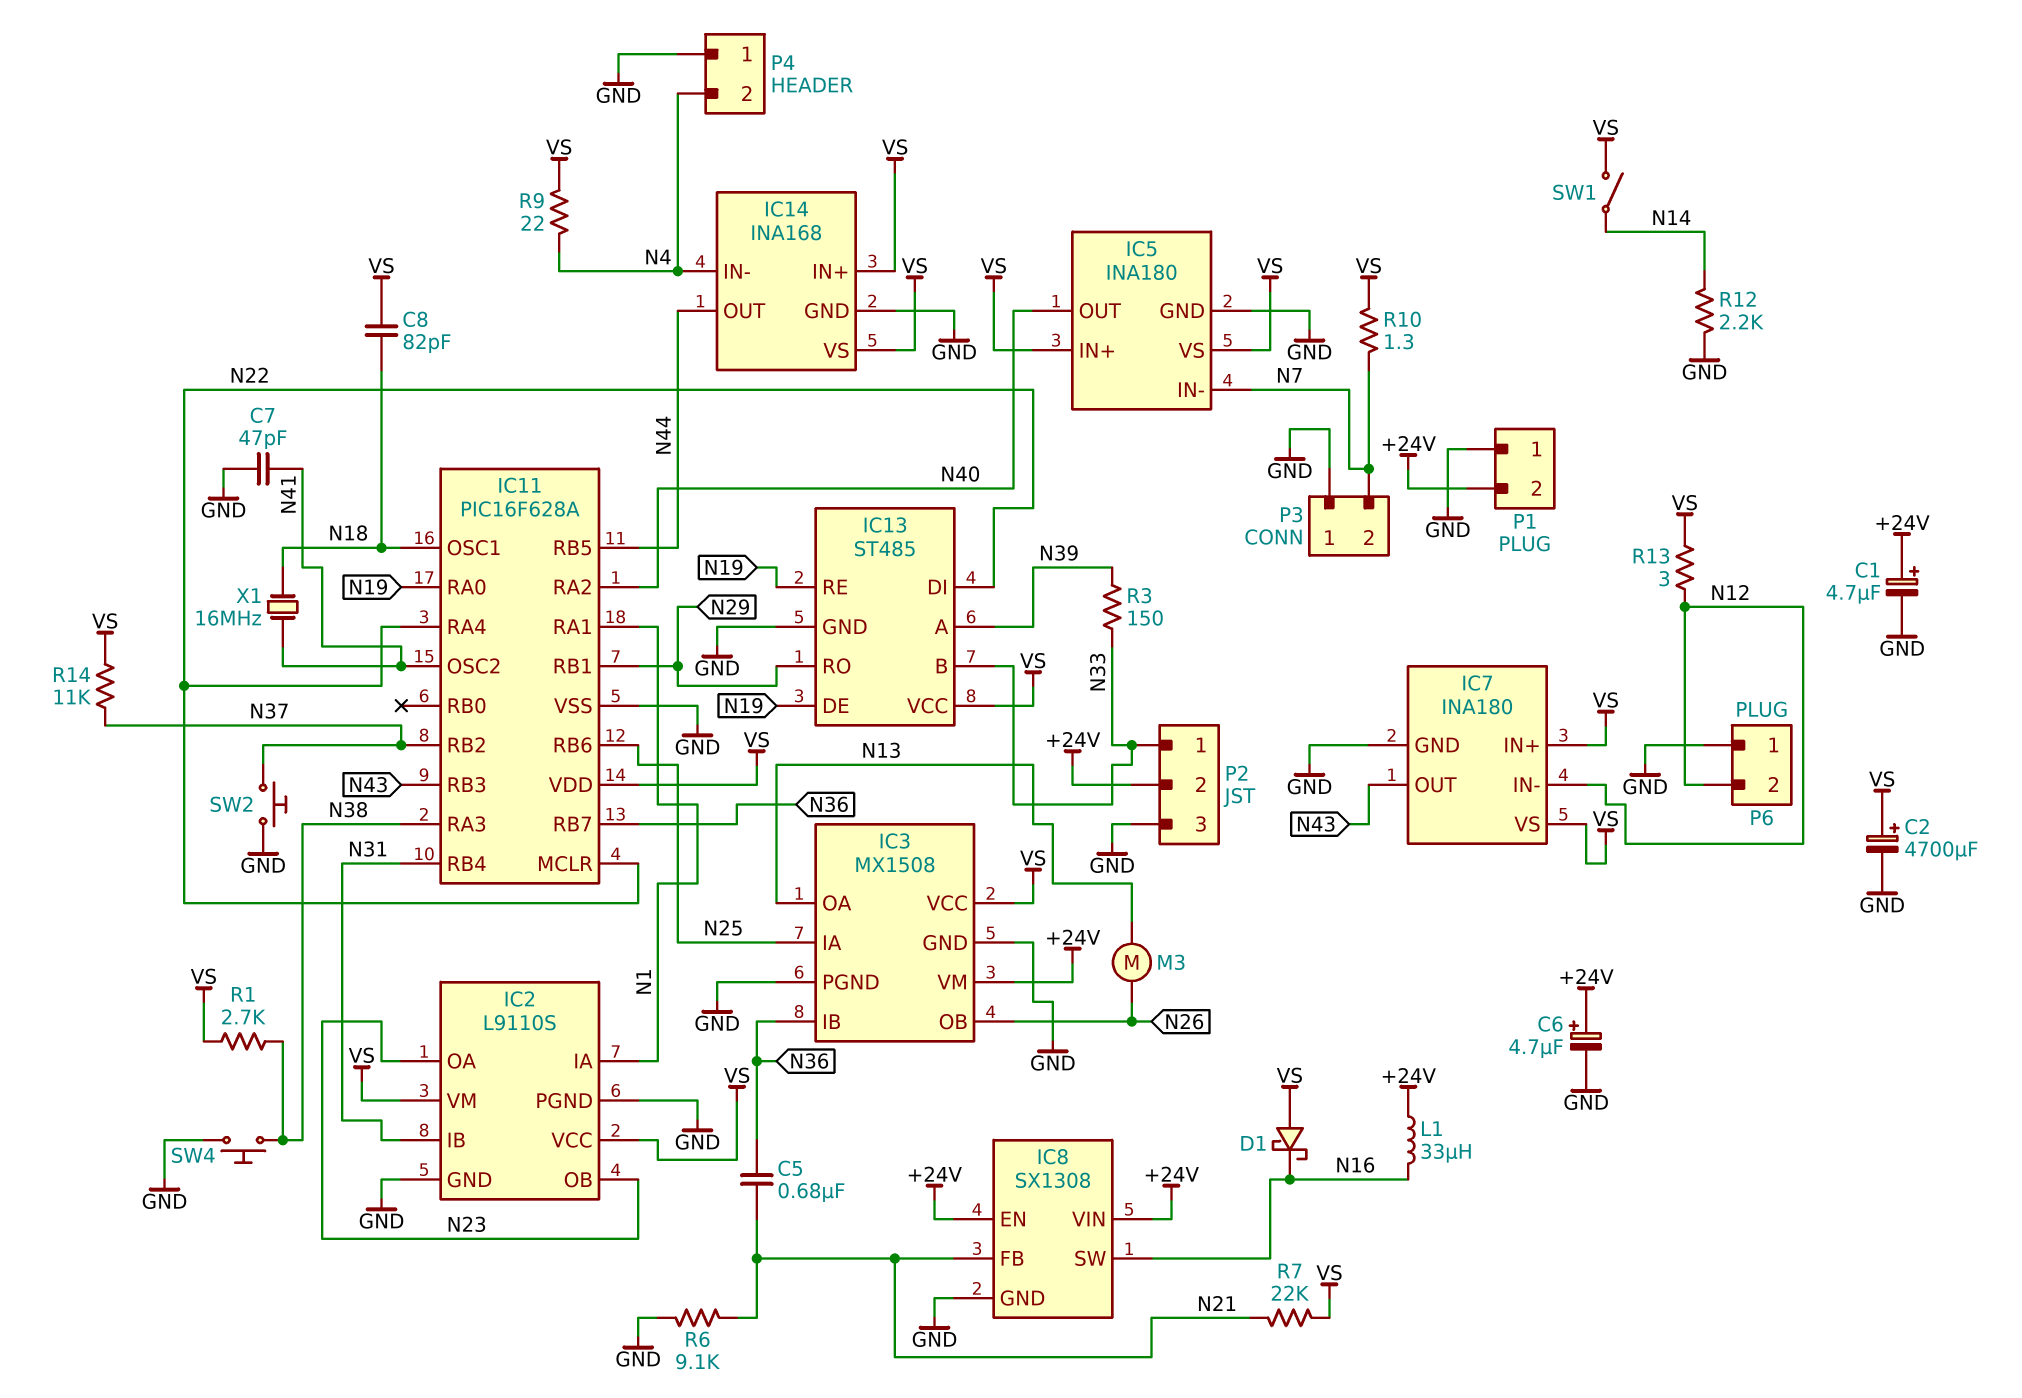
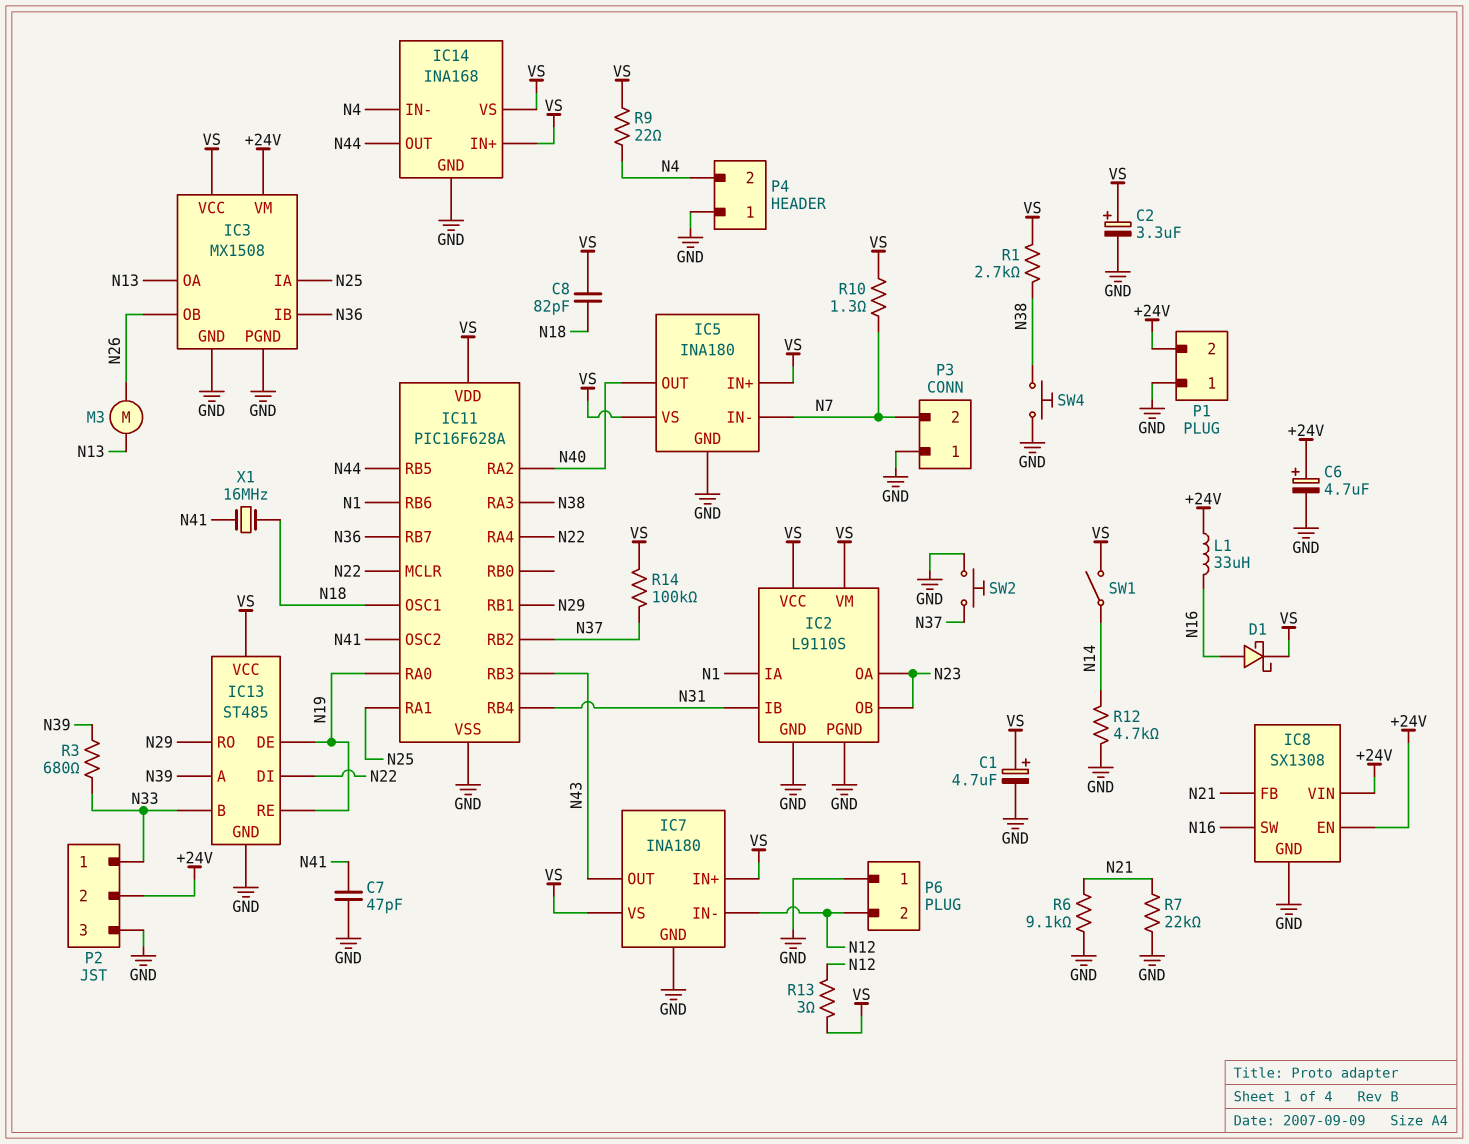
C1: 4.7uF (plus +24V, minus GND) -> 4.7uF (plus VS, minus GND)
C2: 4700uF (plus VS, minus GND) -> 3.3uF (plus VS, minus GND)
C5: 680nF (N21, N36) -> none
D1: schottky (A VS, K N16) -> schottky (A N16, K VS)
IC11 pin RA1: N1 -> N25
IC11 pin RB6: N25 -> N1
R3: 150 (N33, N39) -> 680 (N33, N39)
R7: 22k (N21, VS) -> 22k (GND, N21)
R12: 2.2k (GND, N14) -> 4.7k (GND, N14)
R14: 11k (N37, VS) -> 100k (N37, VS)

